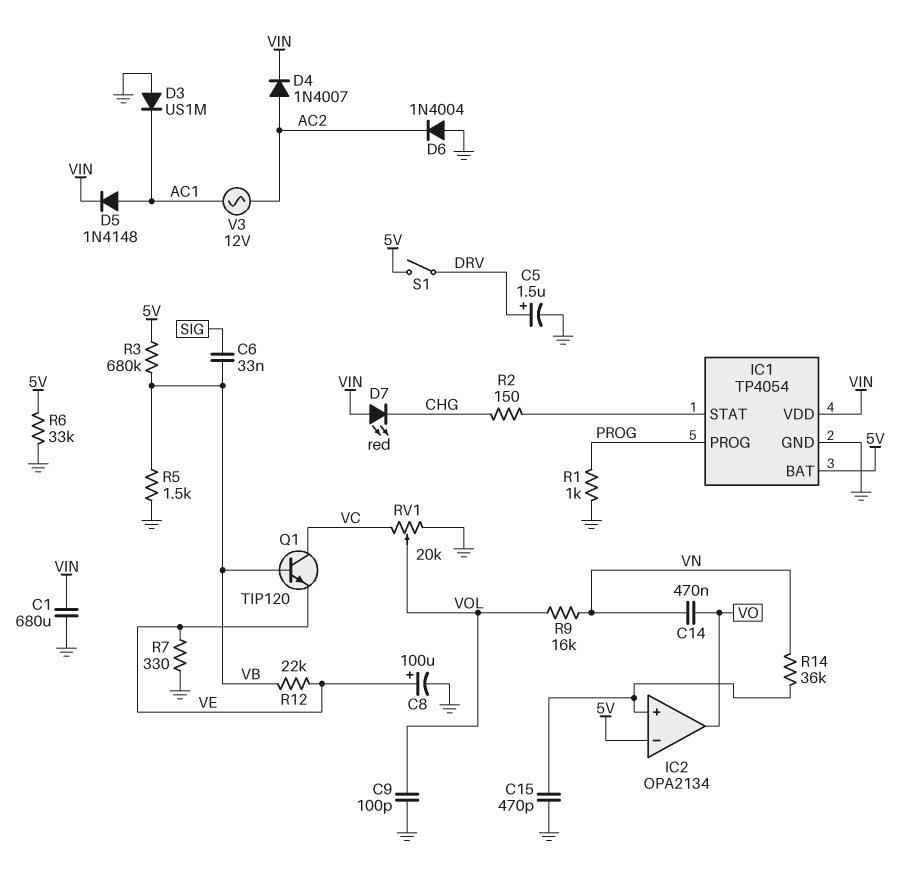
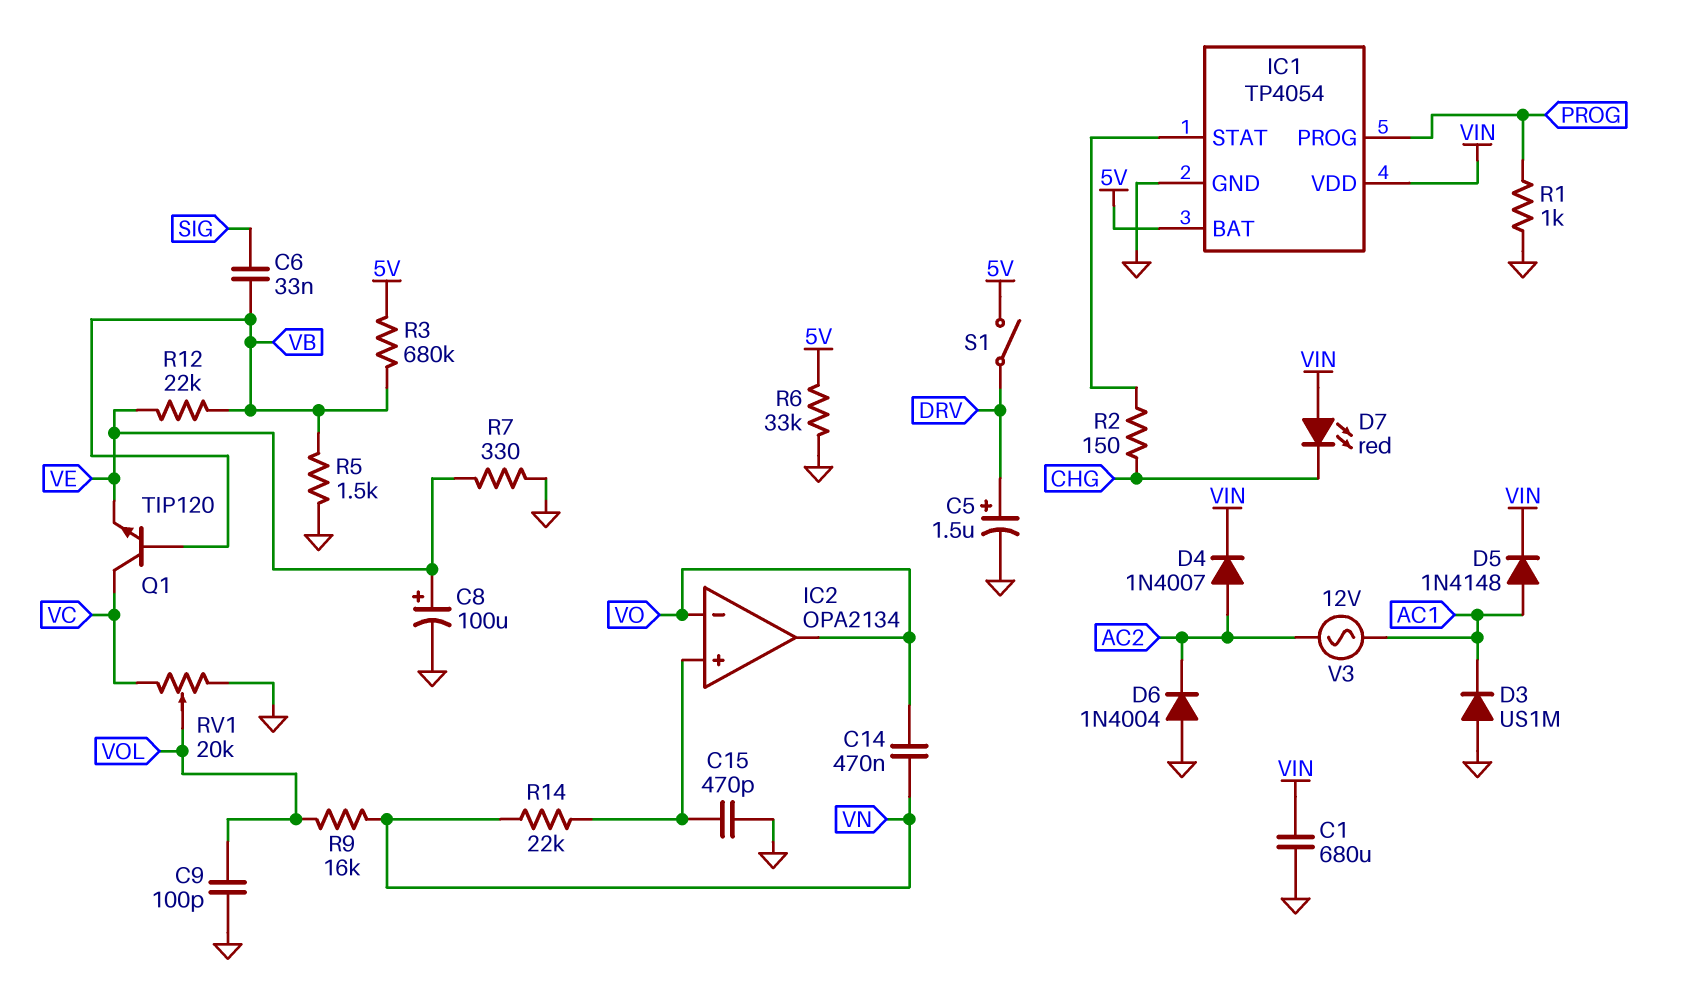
IC2 pin in-: 5V -> VO
R14: 36k (IC2/in+, VN) -> 22k (IC2/in+, VN)

